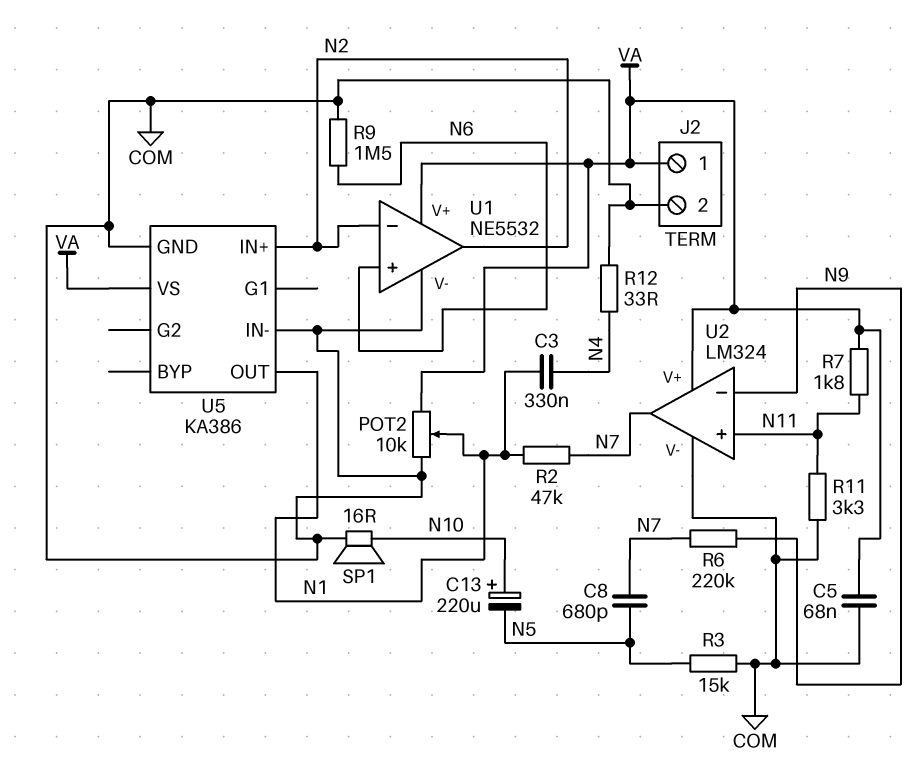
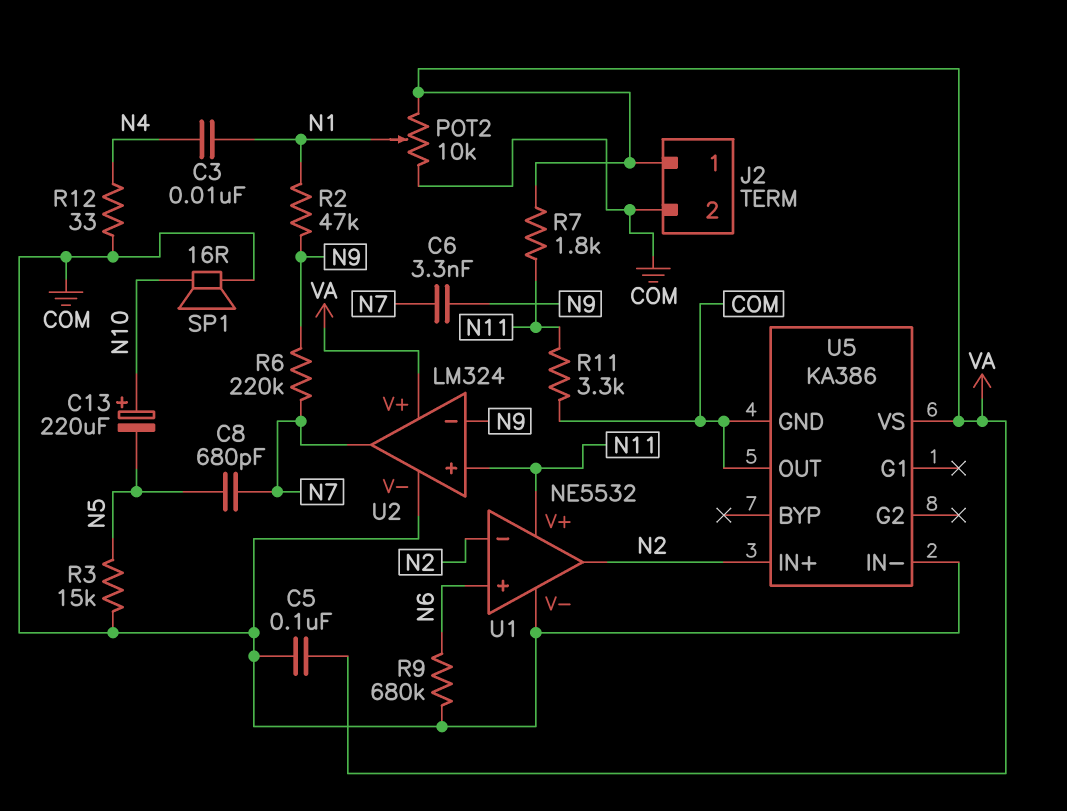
C3: 330nF (N1, N4) -> 10nF (N1, N4)
C5: 68nF (COM, VA) -> 100nF (COM, VA)
C6: none -> 3.3nF (N7, N9)
R2: 47k (N1, N7) -> 47k (N1, N9)
R9: 1.5M (COM, N6) -> 680k (COM, N6)
U1 pin V+: VA -> N11
U5 pin OUT: N1 -> COM

